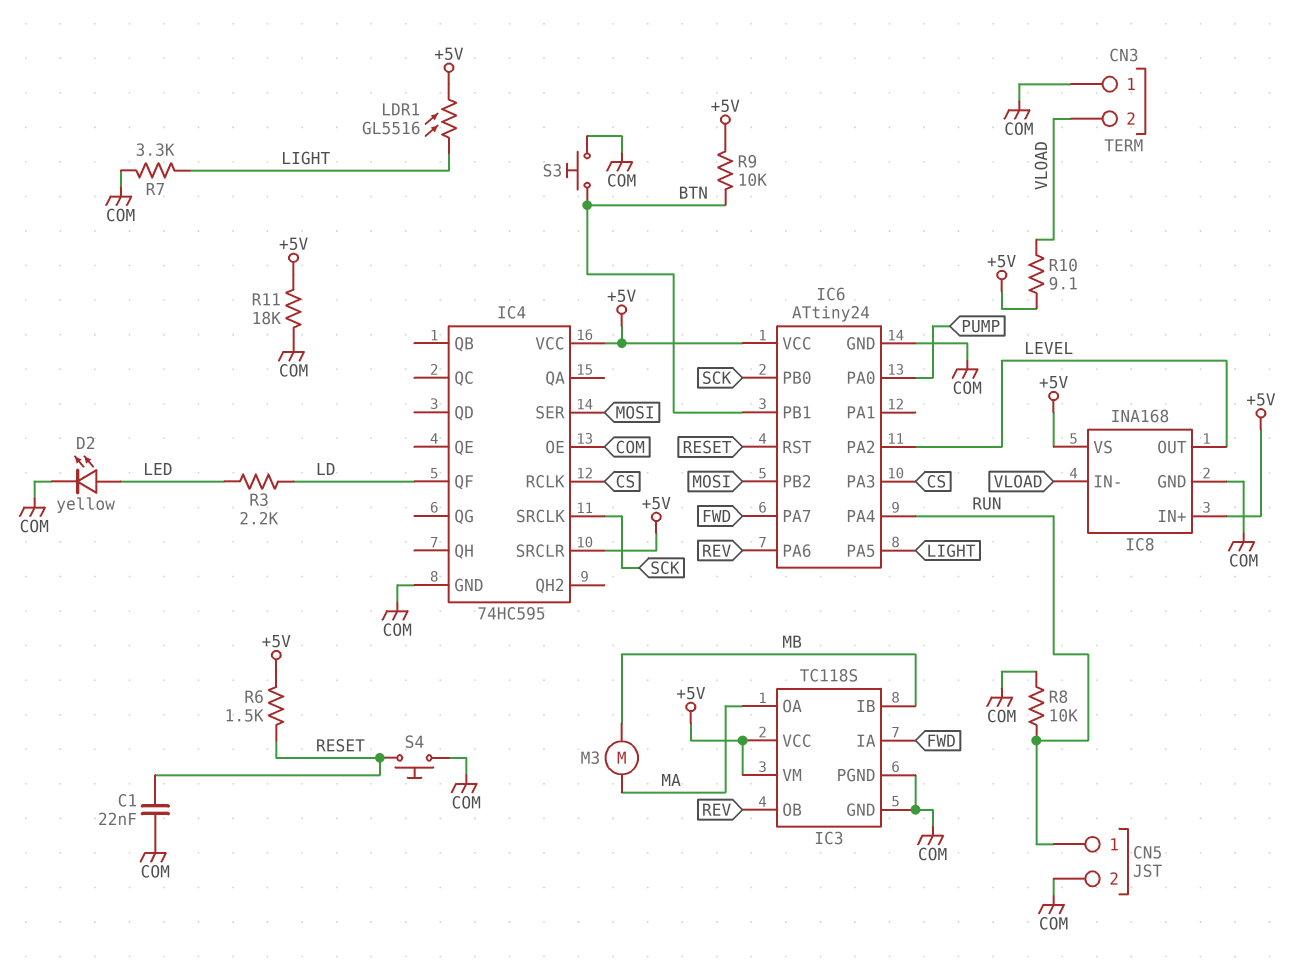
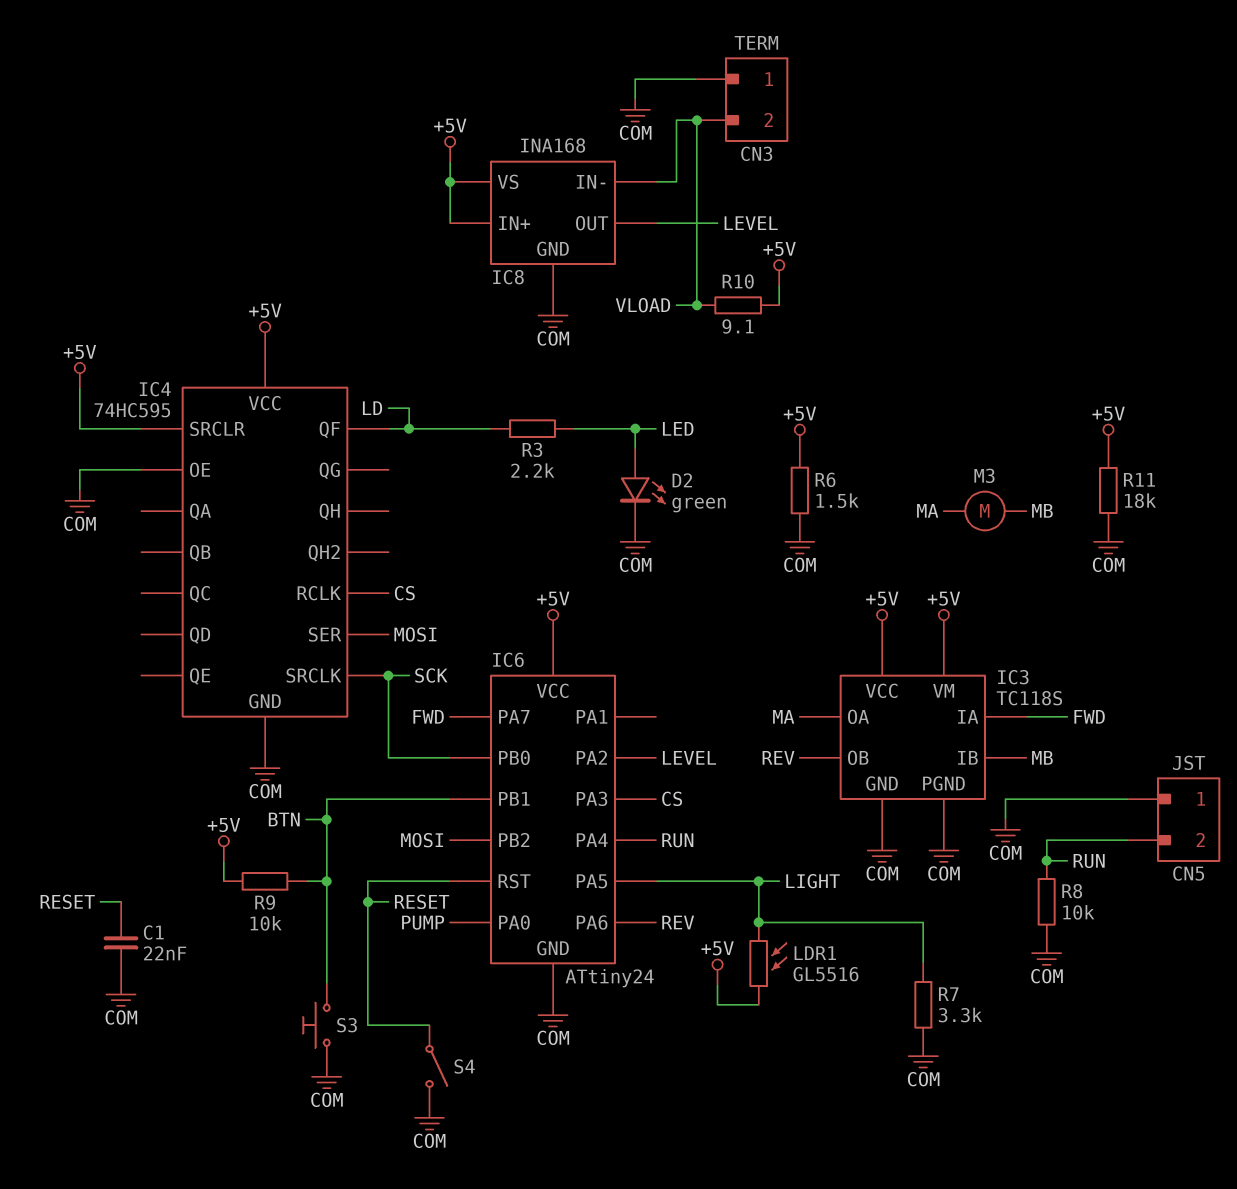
CN5 pin 1: RUN -> COM
CN5 pin 2: COM -> RUN
D2: LED yellow (A LED, K COM) -> LED green (A LED, K COM)
R6: 1.5k (+5V, RESET) -> 1.5k (+5V, COM)
S4: button (COM, RESET) -> switch (COM, RESET)

